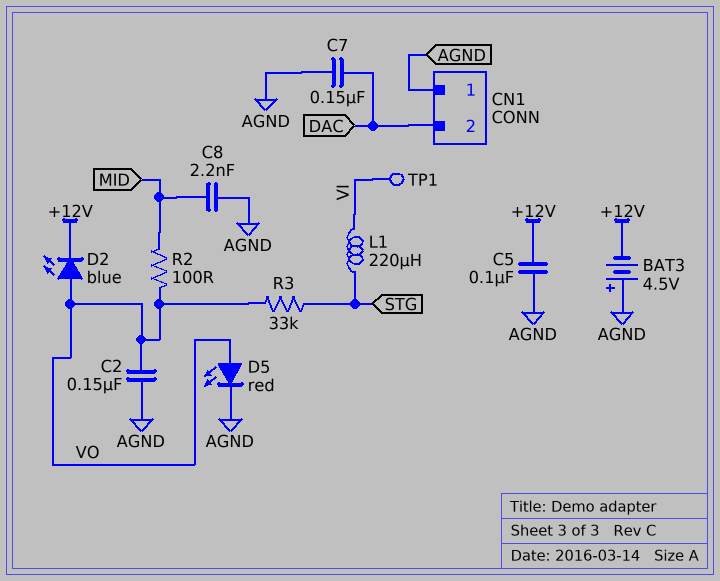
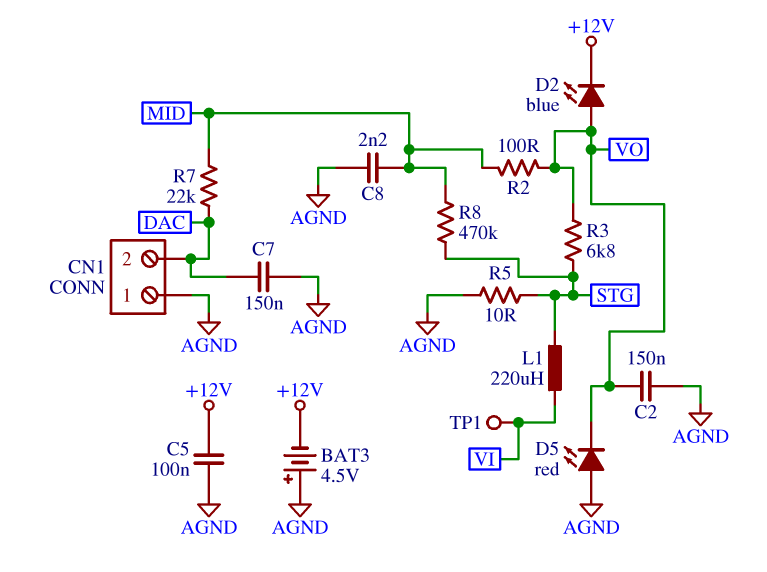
D5: LED red (A VO, K AGND) -> LED red (A AGND, K VO)
R3: 33k (STG, VO) -> 6.8k (STG, VO)
R5: none -> 10 (AGND, STG)
R7: none -> 22k (DAC, MID)
R8: none -> 470k (MID, STG)

